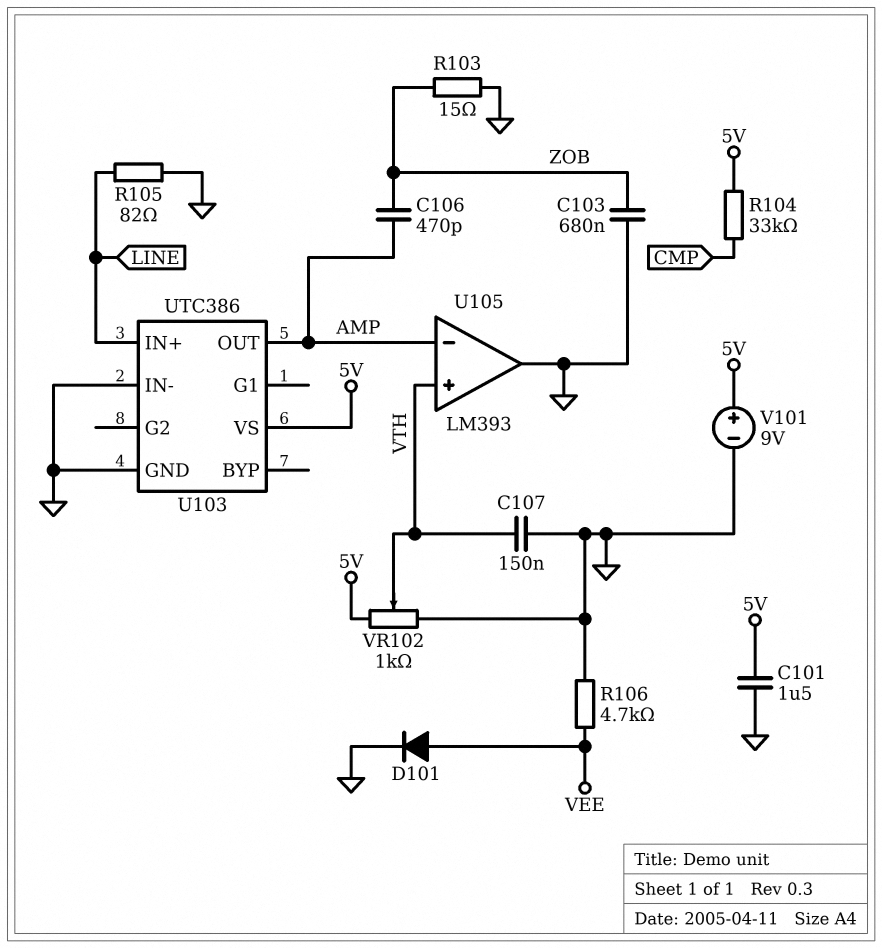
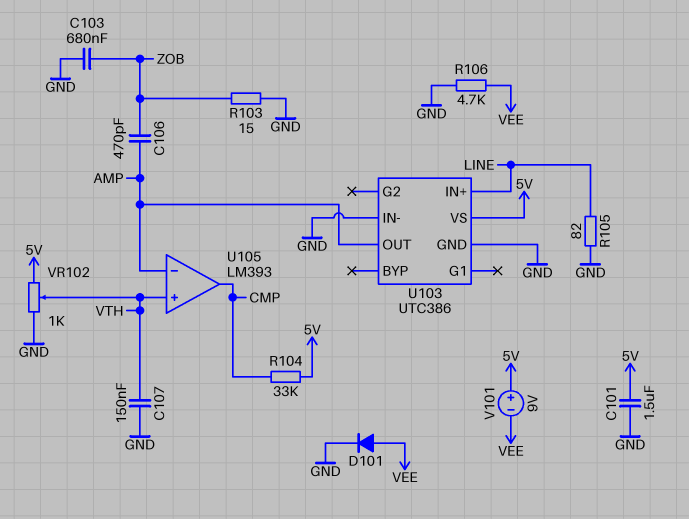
U105 pin out: GND -> CMP
V101: 9V (plus 5V, minus GND) -> 9V (plus 5V, minus VEE)

